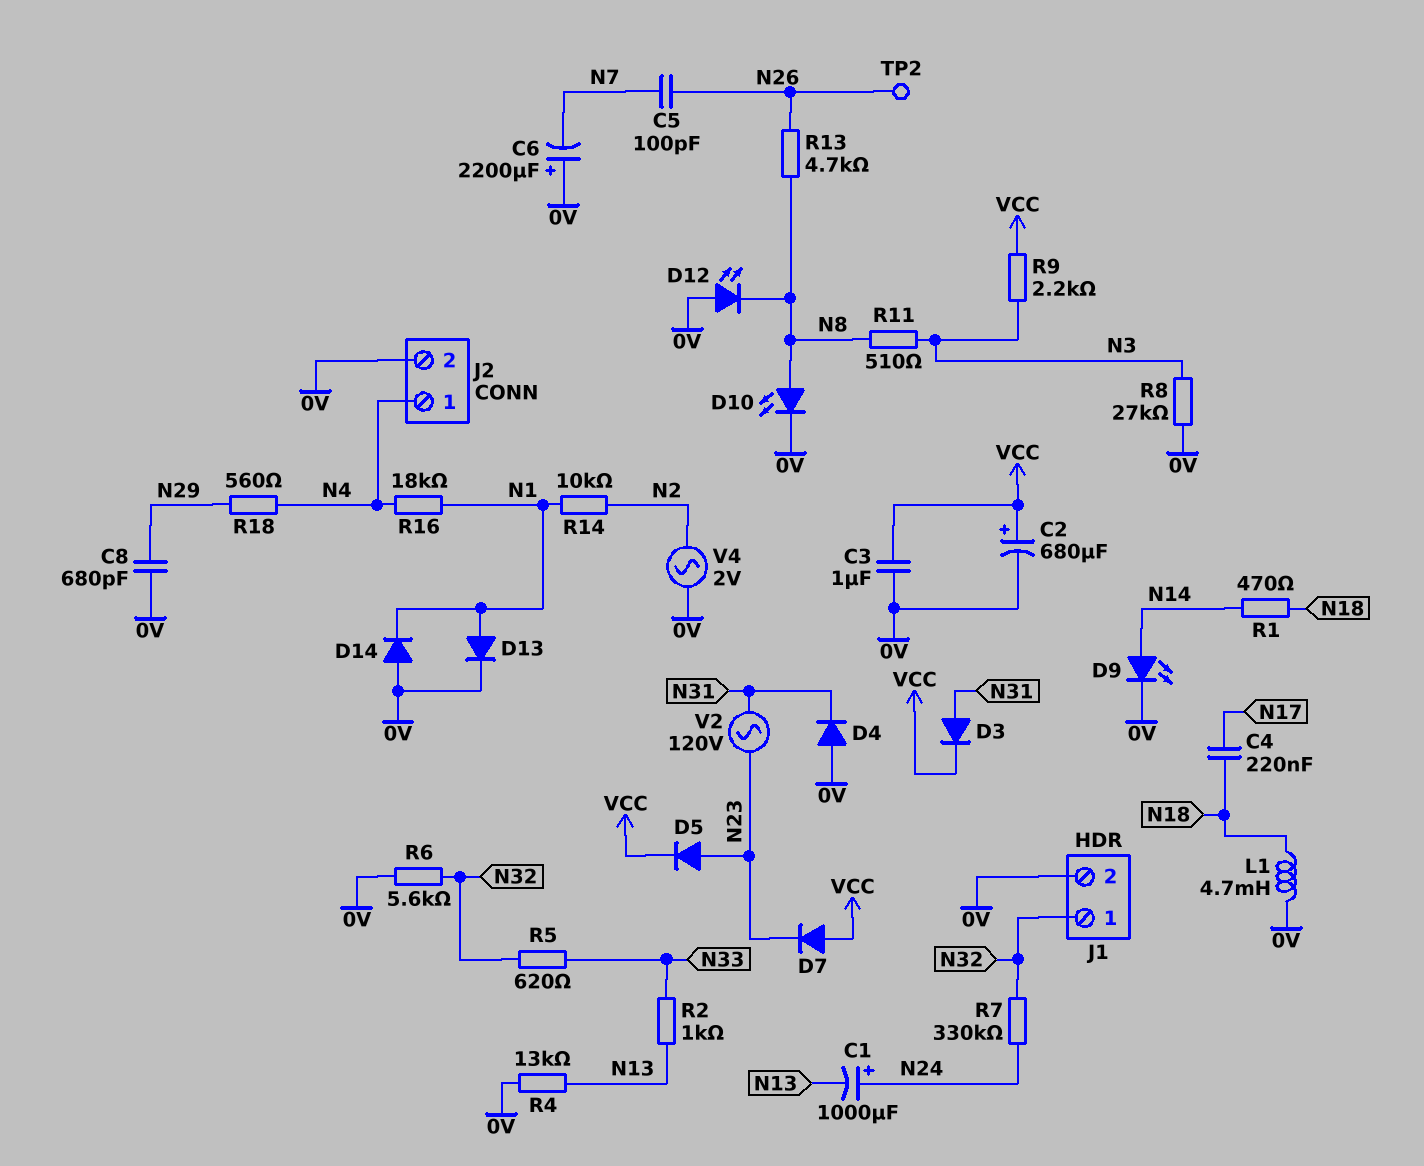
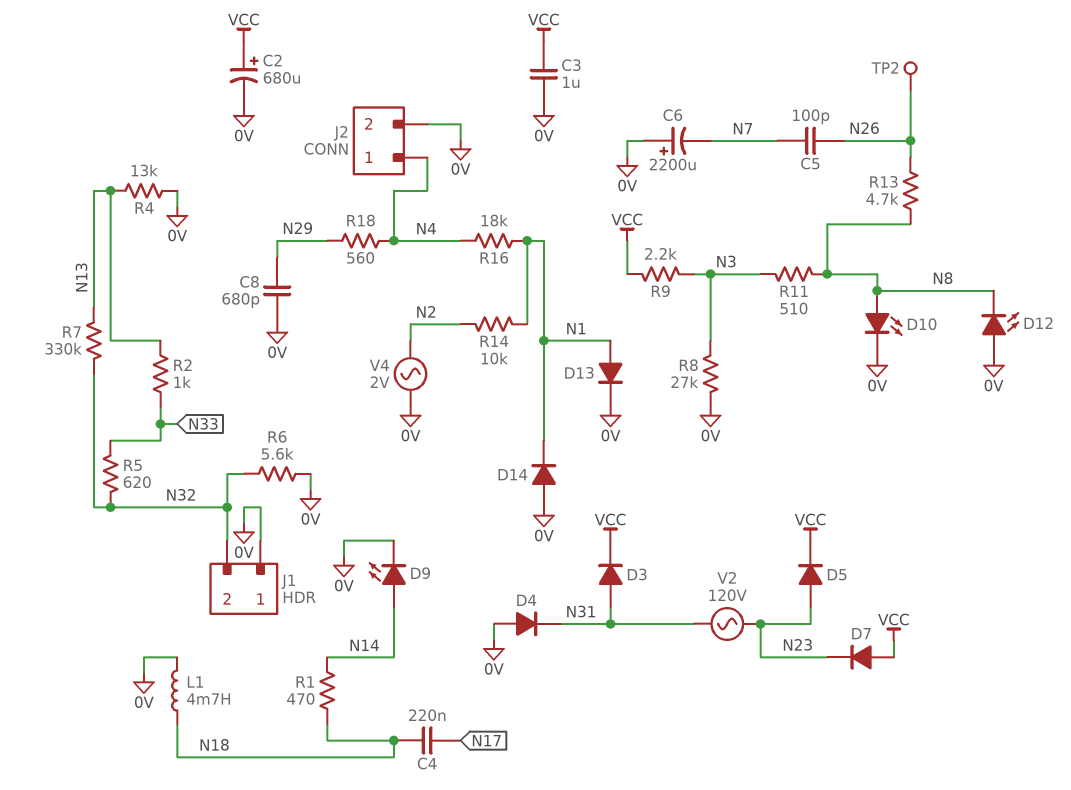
C1: 1000uF (plus N24, minus N13) -> none
J1 pin 1: N32 -> 0V
J1 pin 2: 0V -> N32
R7: 330k (N24, N32) -> 330k (N13, N32)

